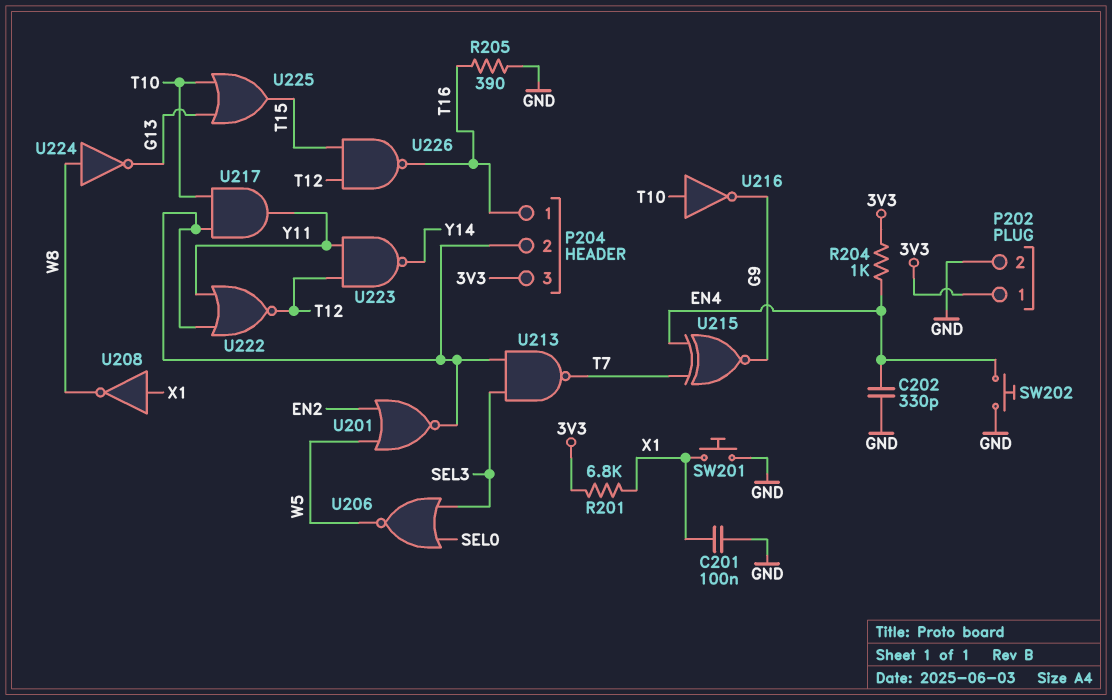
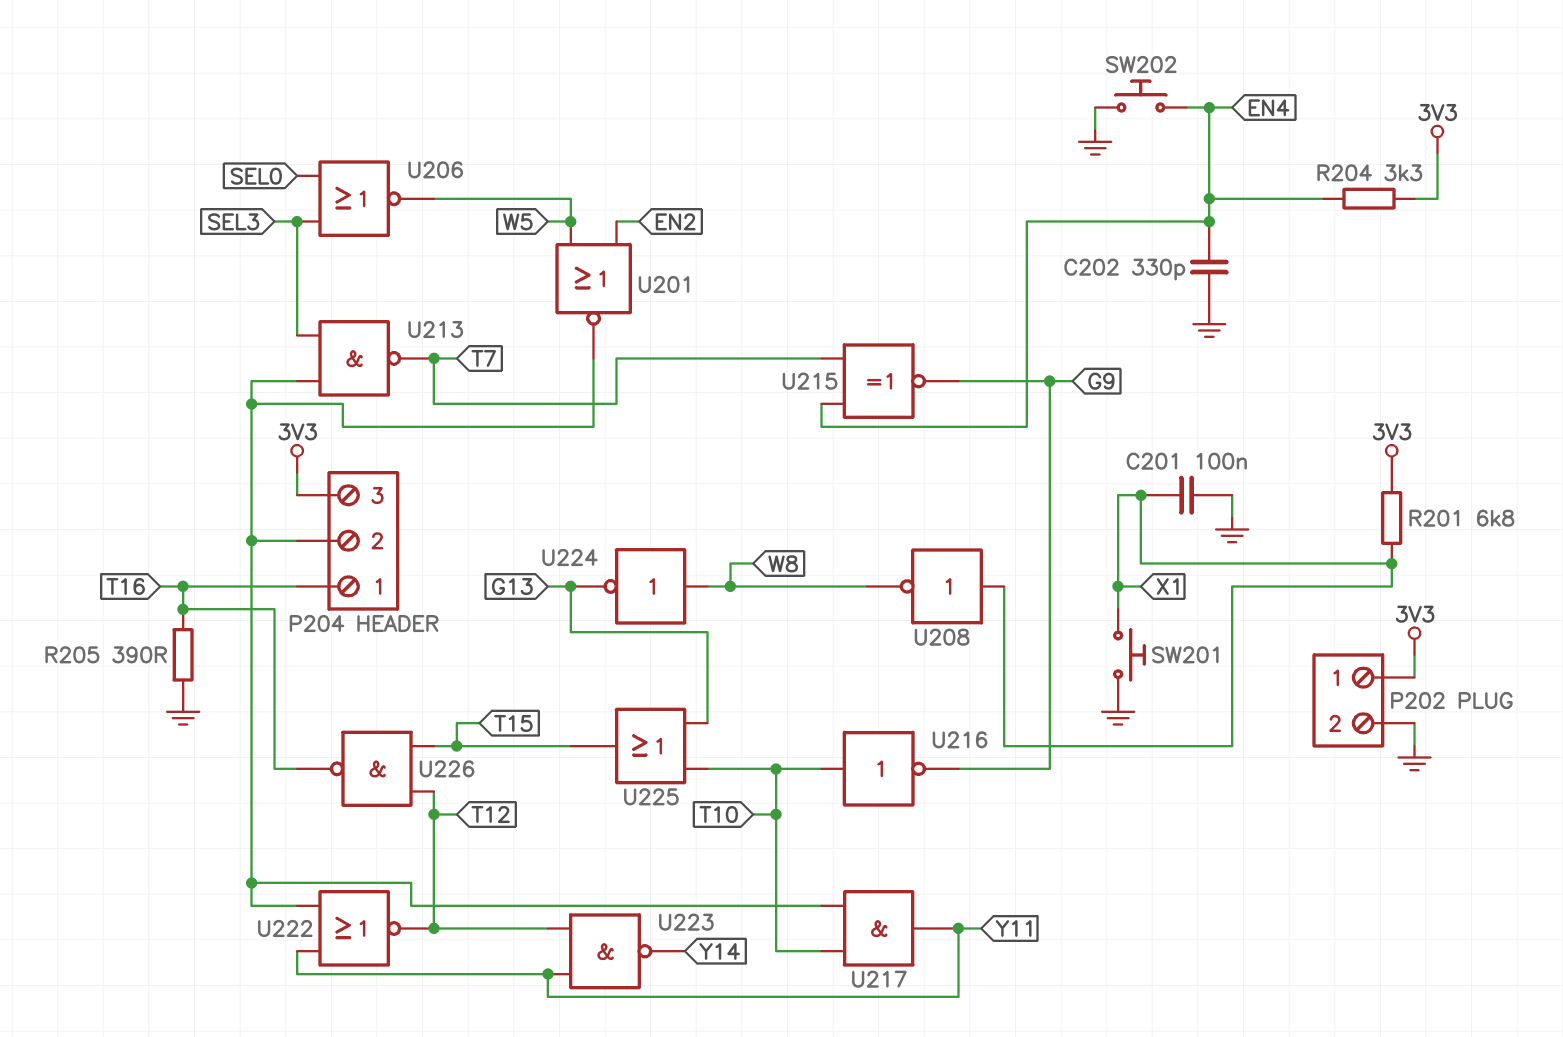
R204: 1k (3V3, EN4) -> 3.3k (3V3, EN4)

